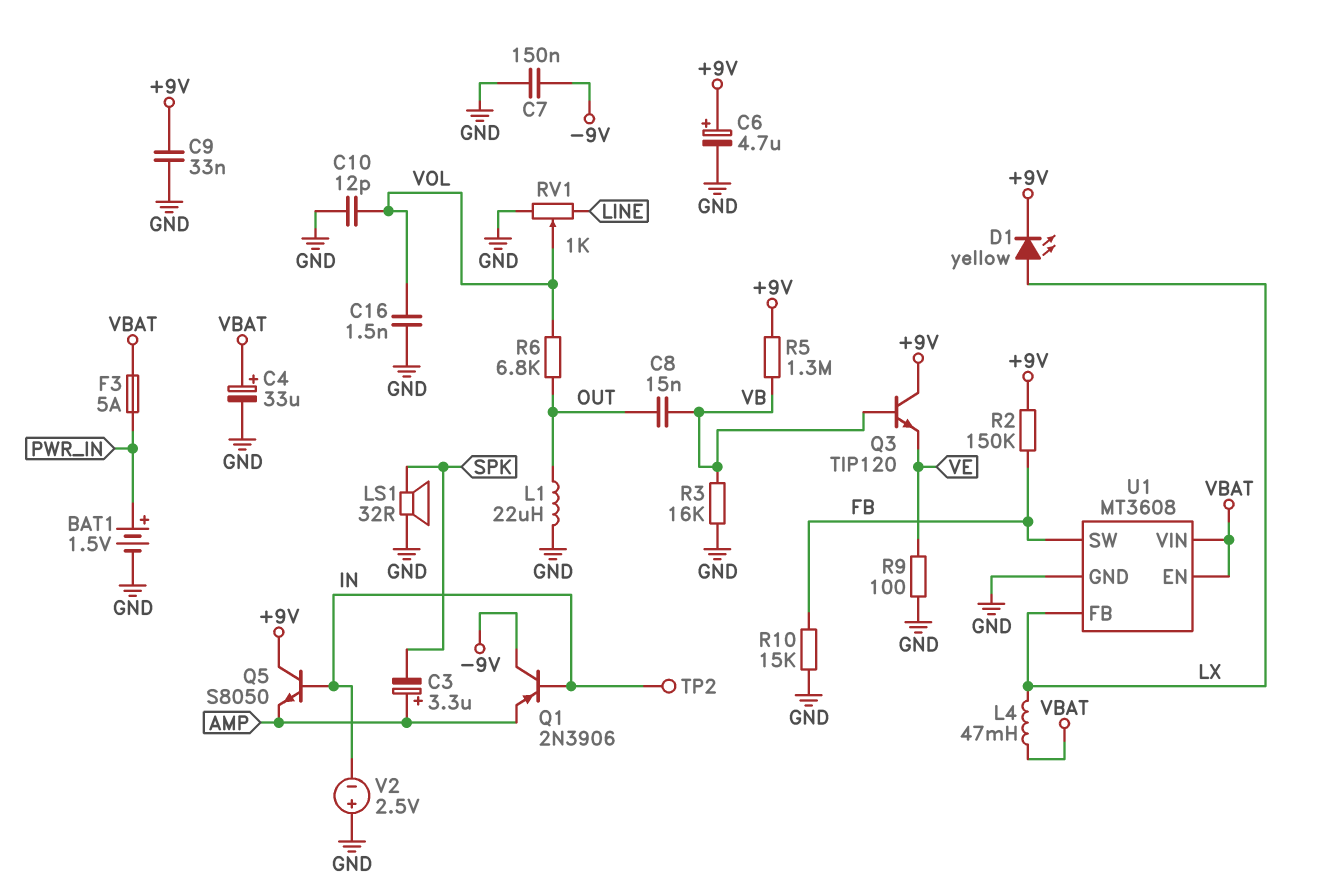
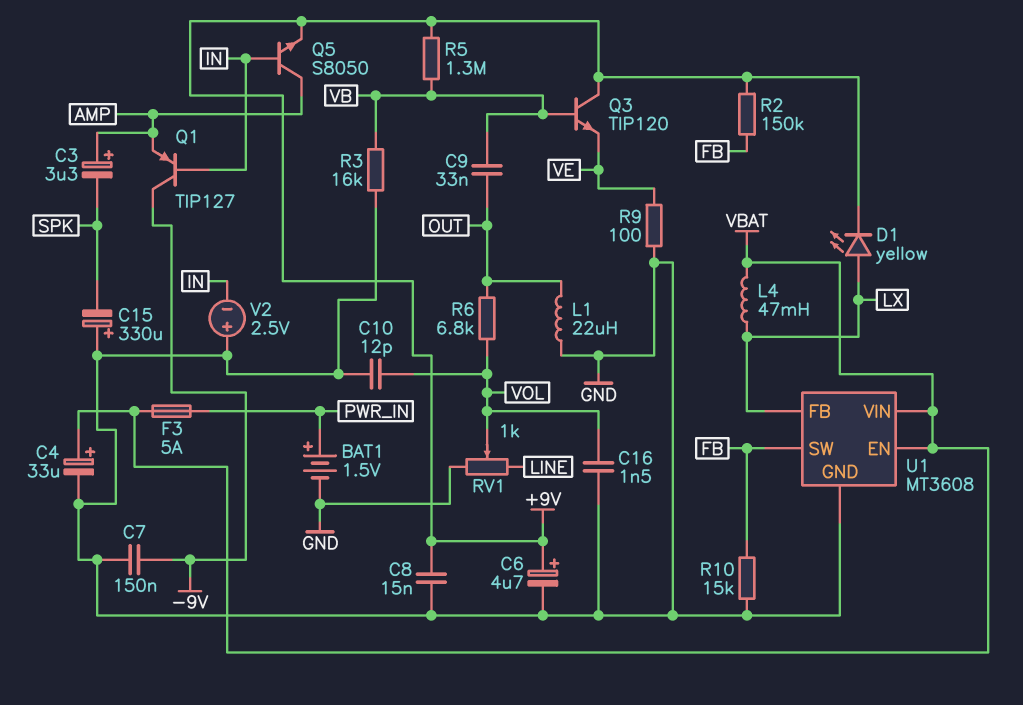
C8: 15nF (OUT, VB) -> 15nF (+9V, GND)
C9: 33nF (+9V, GND) -> 33nF (OUT, VB)
C15: none -> 330uF (plus GND, minus SPK)
LS1: speaker 32R (GND, SPK) -> none
Q1: PNP 2N3906 (B IN, C -9V, E AMP) -> PNP TIP127 (B IN, C -9V, E AMP)
Q5: NPN S8050 (B IN, C +9V, E AMP) -> NPN S8050 (B IN, C AMP, E +9V)
TP2: test point (IN) -> none

